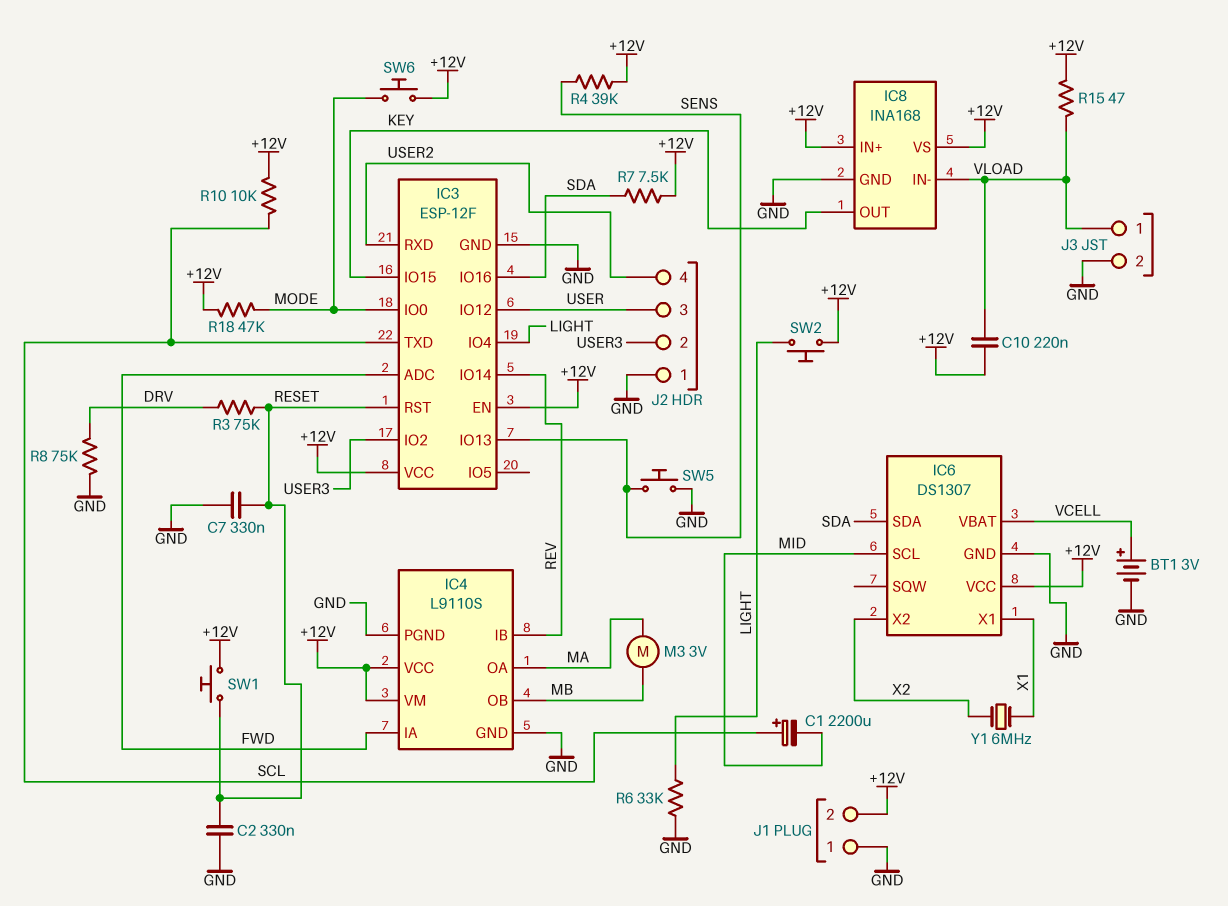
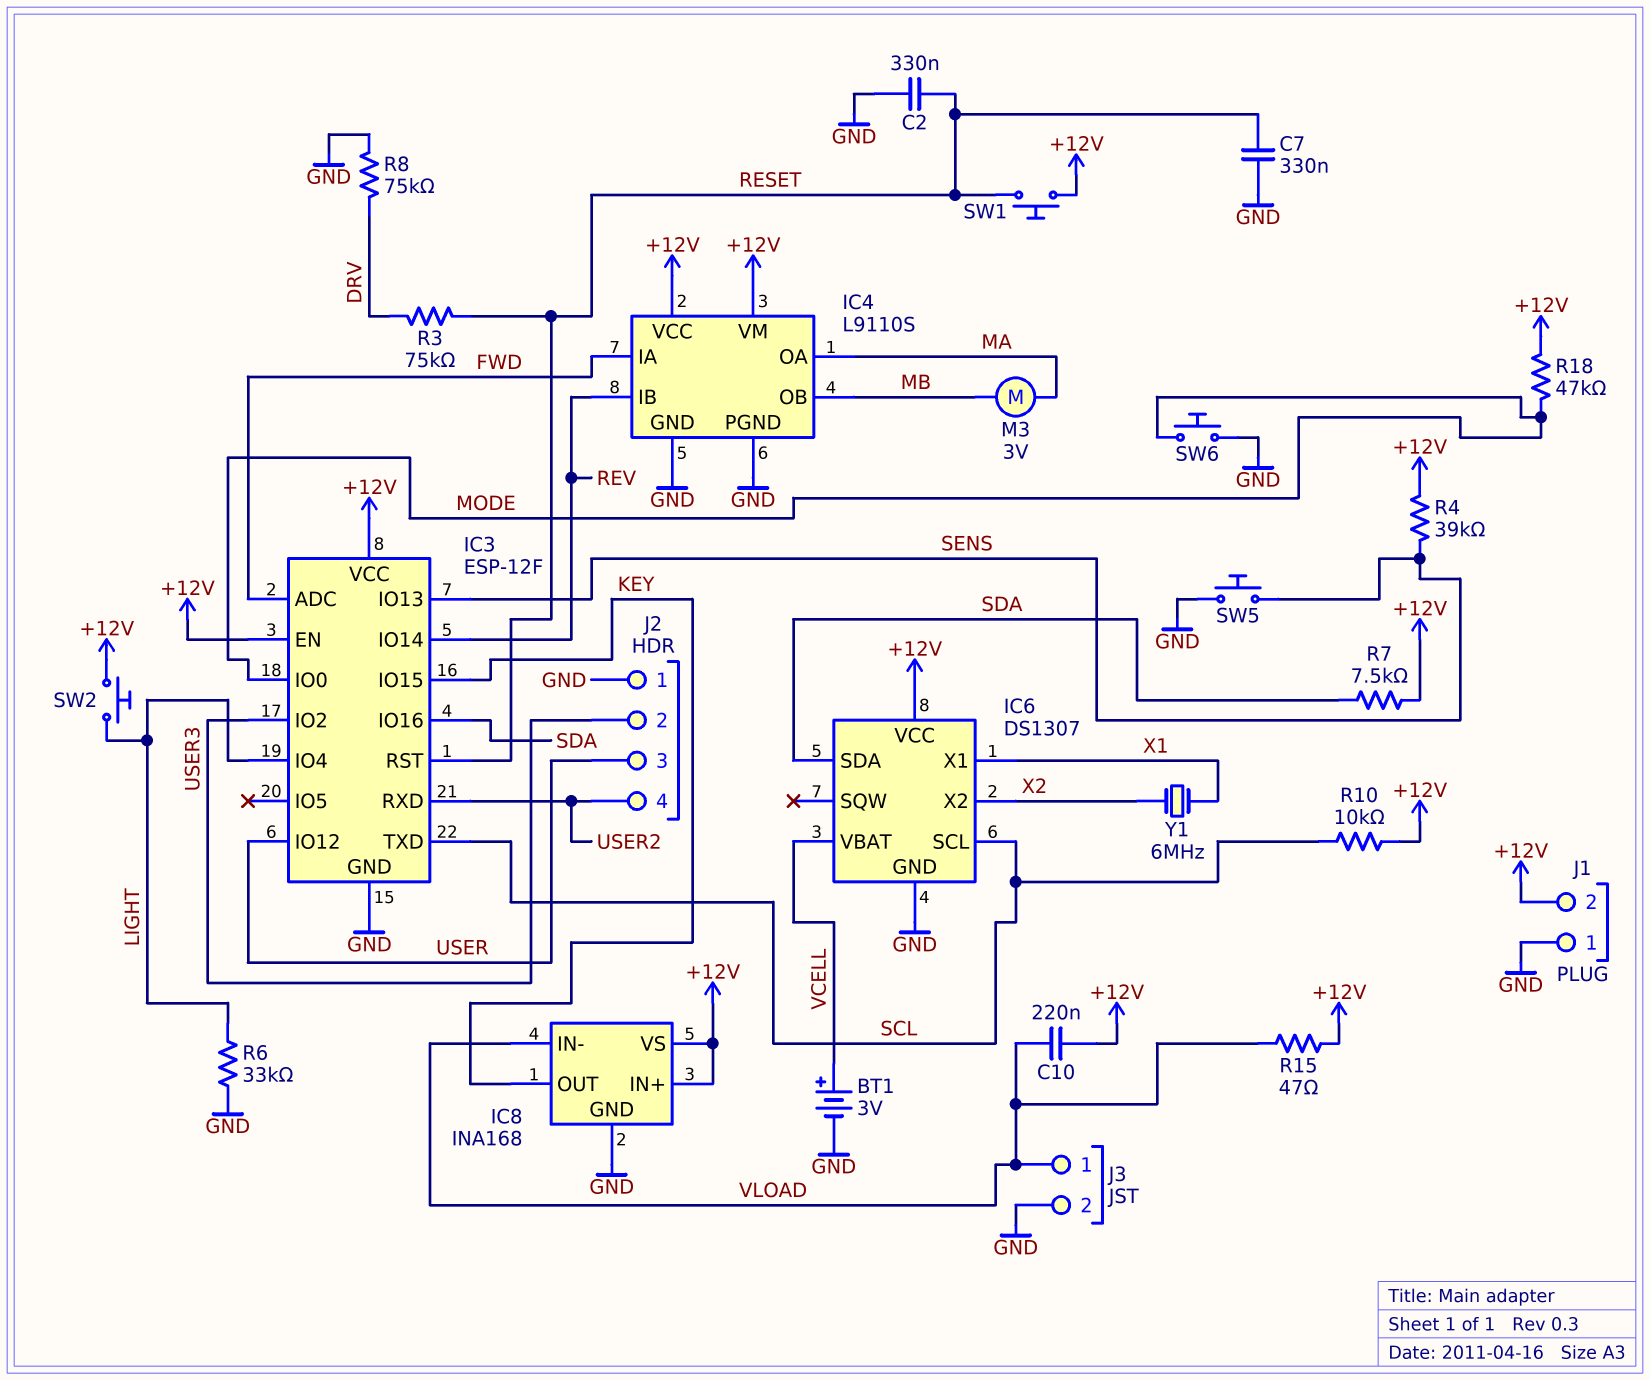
C1: 2200uF (plus SCL, minus MID) -> none
IC6 pin SCL: MID -> SCL
SW6: button (+12V, MODE) -> button (GND, MODE)

